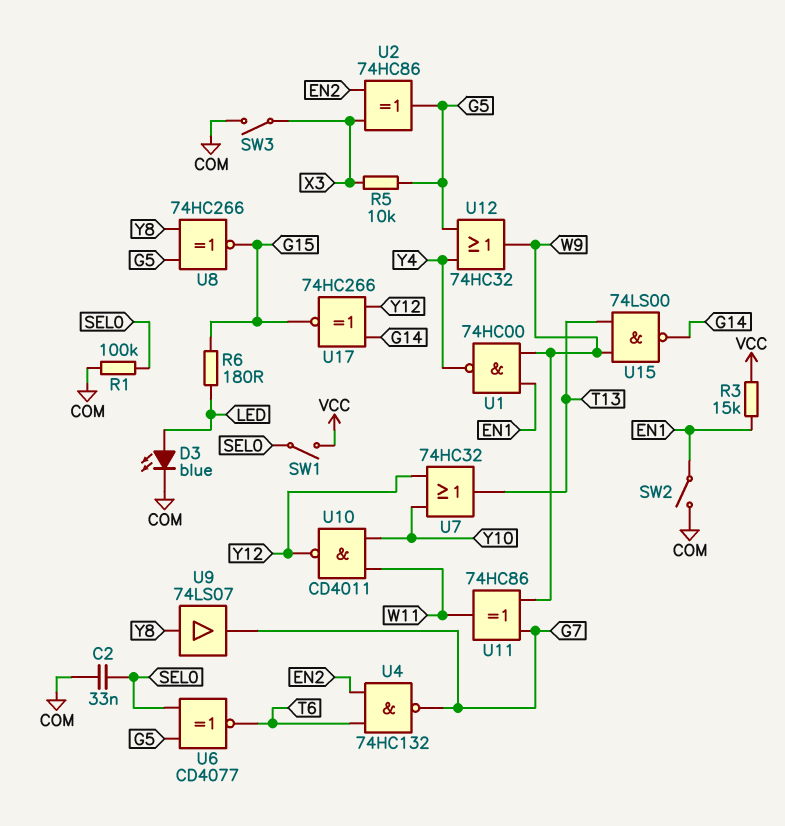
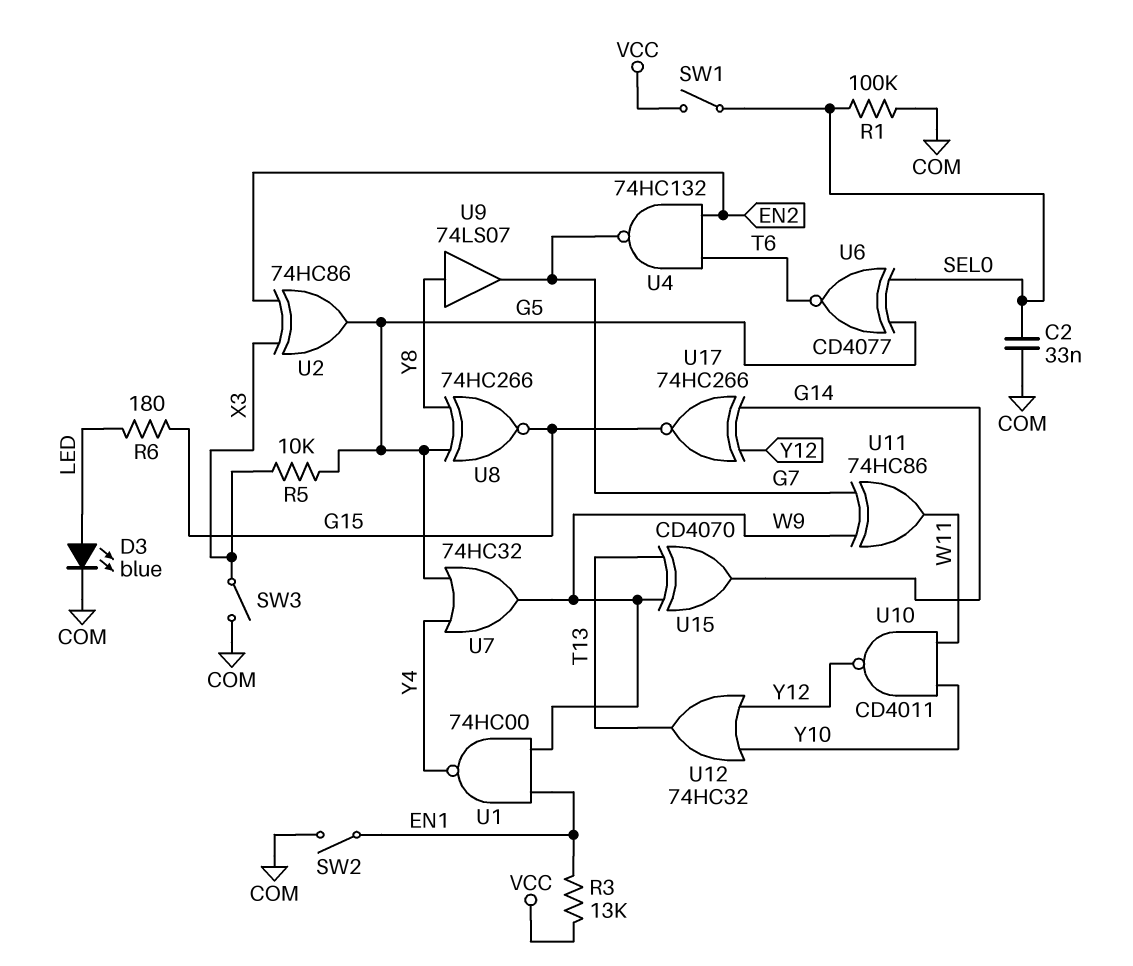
R3: 15k (EN1, VCC) -> 13k (EN1, VCC)
U7: OR 74HC32 (in Y10, in Y12, out T13) -> OR 74HC32 (in G5, in Y4, out W9)
U12: OR 74HC32 (in G5, in Y4, out W9) -> OR 74HC32 (in Y10, in Y12, out T13)
U15: NAND 74LS00 (in T13, in W9, out G14) -> XOR CD4070 (in T13, in W9, out G14)

